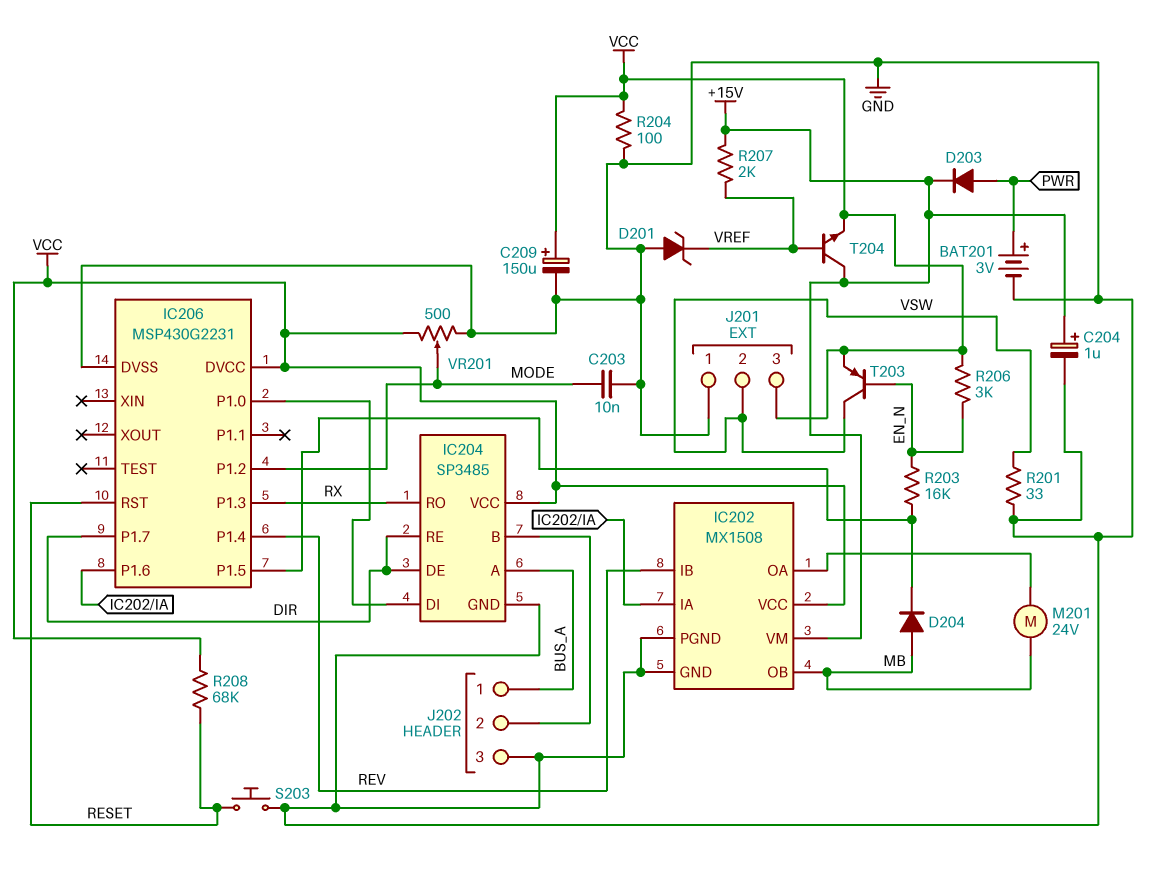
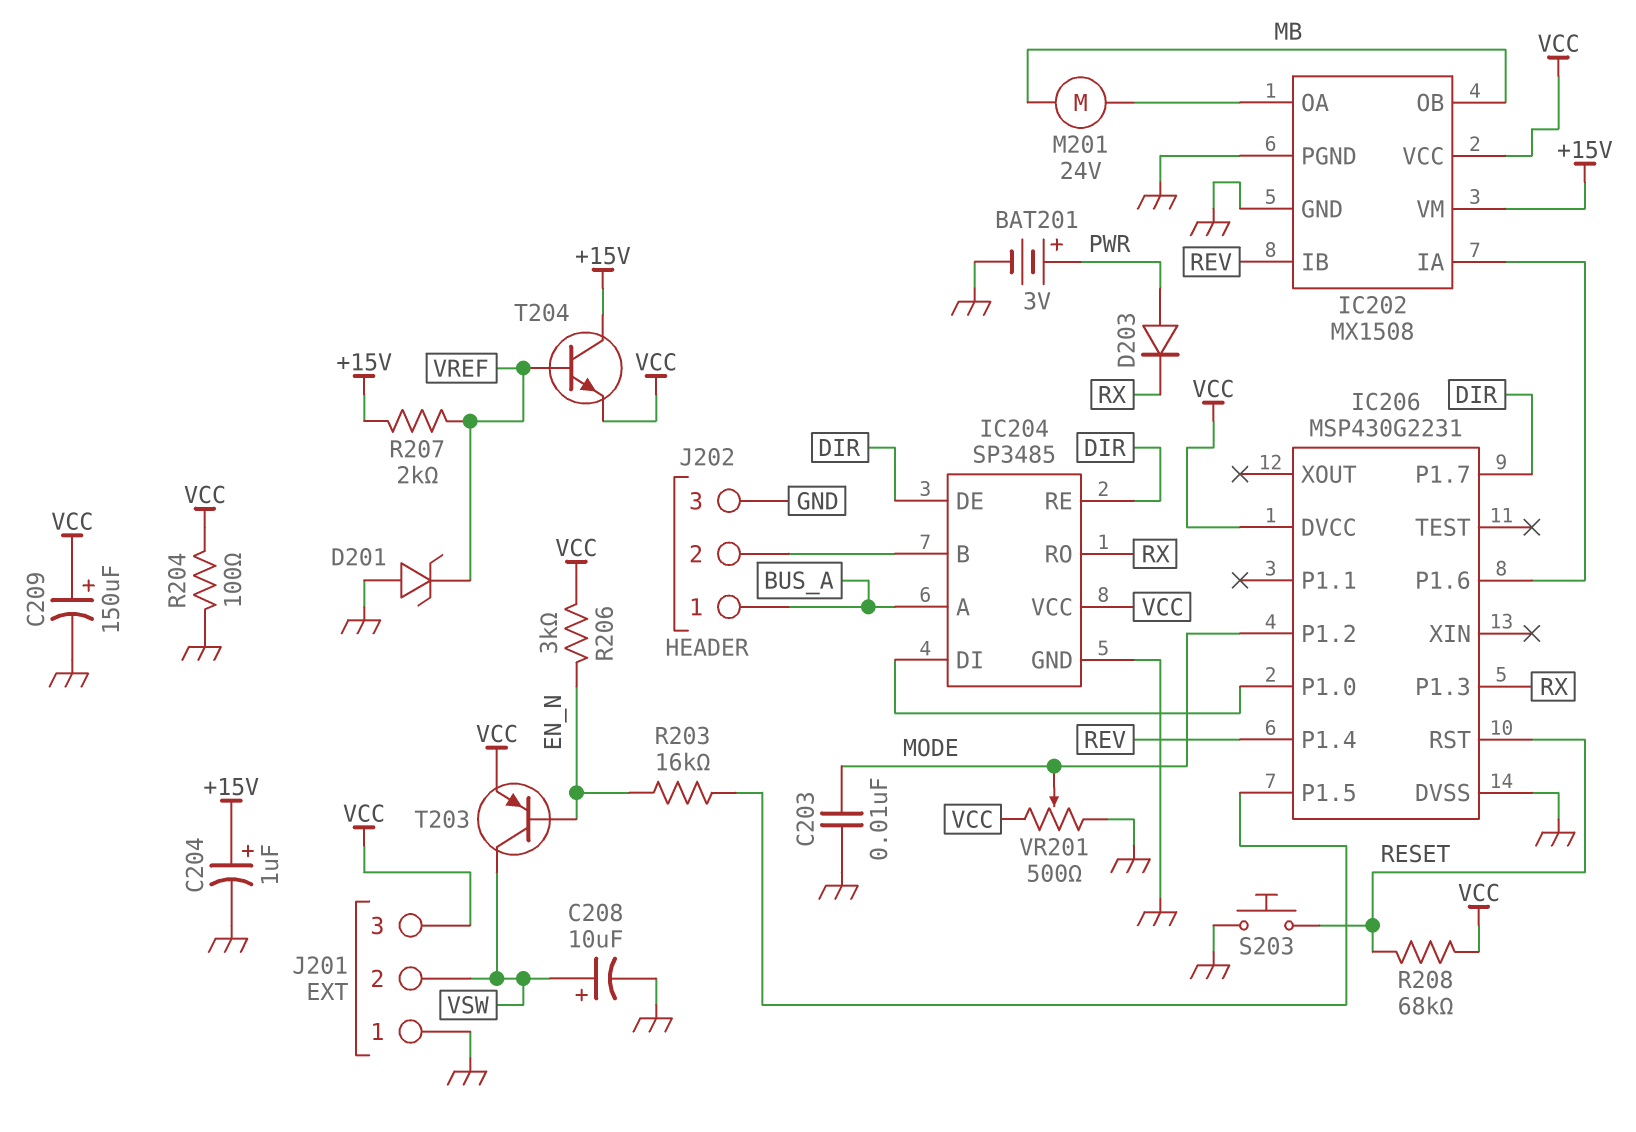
C208: none -> 10uF (plus VSW, minus GND)
D203: diode (A PWR, K +15V) -> diode (A PWR, K RX)
D204: diode (A MB, K IC206/P1.5) -> none
R201: 33 (GND, VSW) -> none

